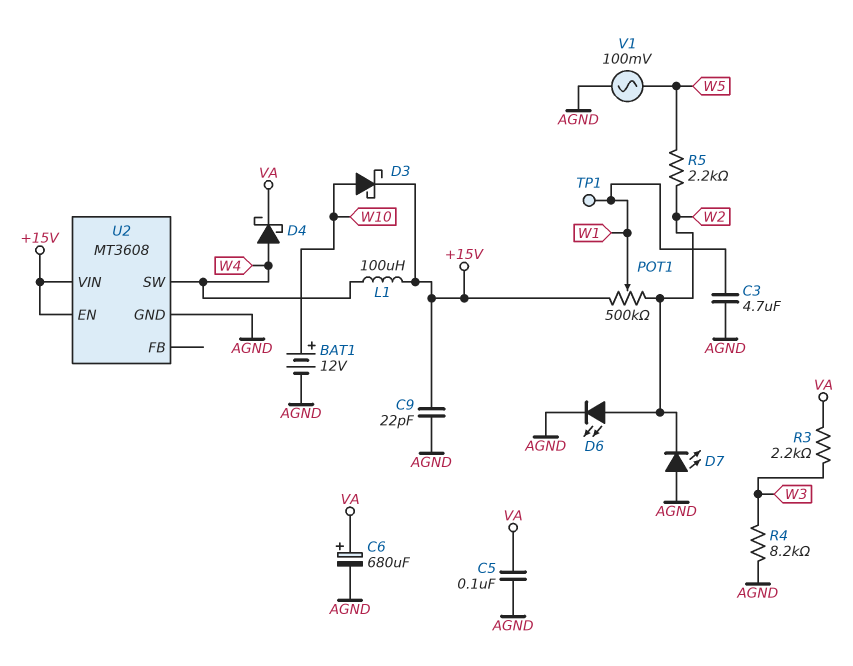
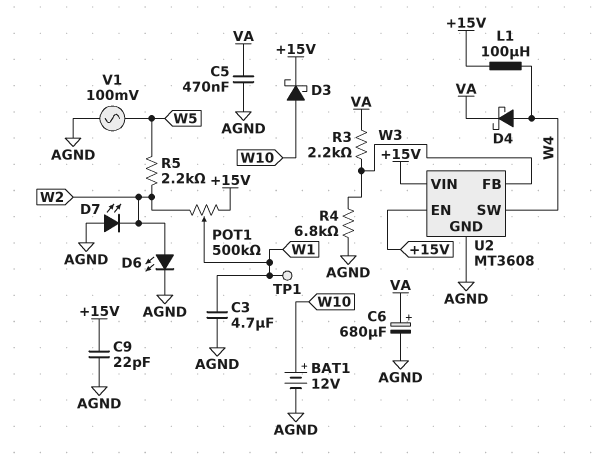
C5: 100nF (AGND, VA) -> 470nF (AGND, VA)
R4: 8.2k (AGND, W3) -> 6.8k (AGND, W3)
U2 pin FB: none -> W3

